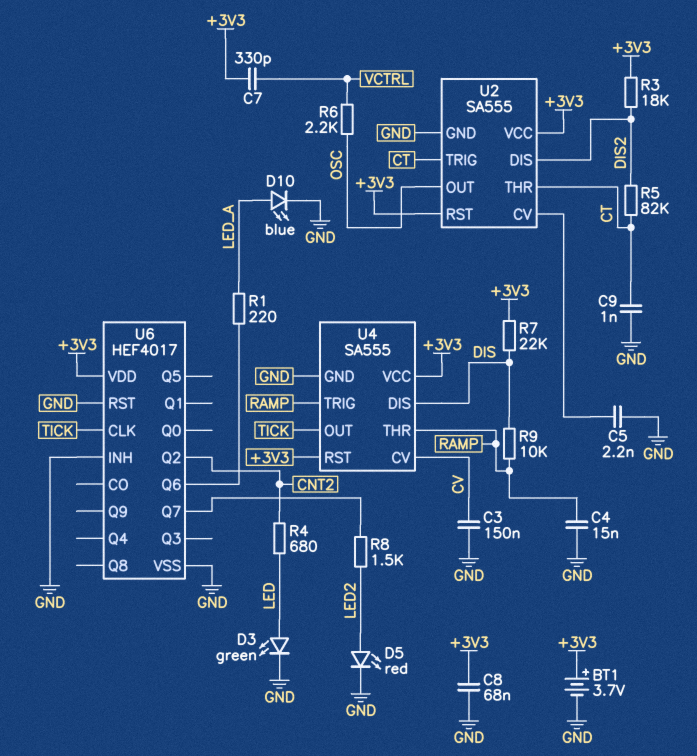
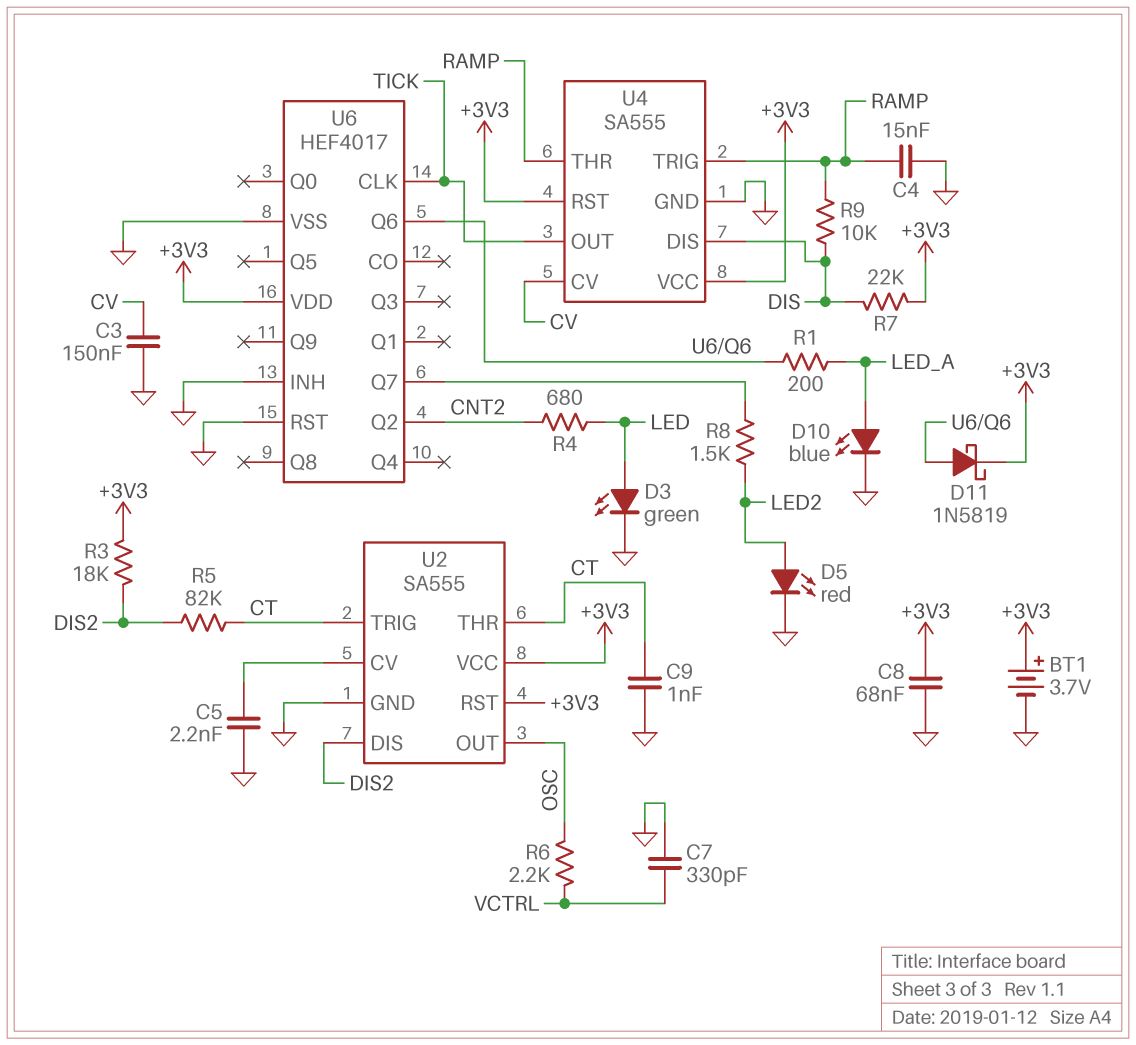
C7: 330pF (+3V3, VCTRL) -> 330pF (GND, VCTRL)
D11: none -> schottky 1N5819 (A U6/Q6, K +3V3)
R1: 220 (LED_A, U6/Q6) -> 200 (LED_A, U6/Q6)

